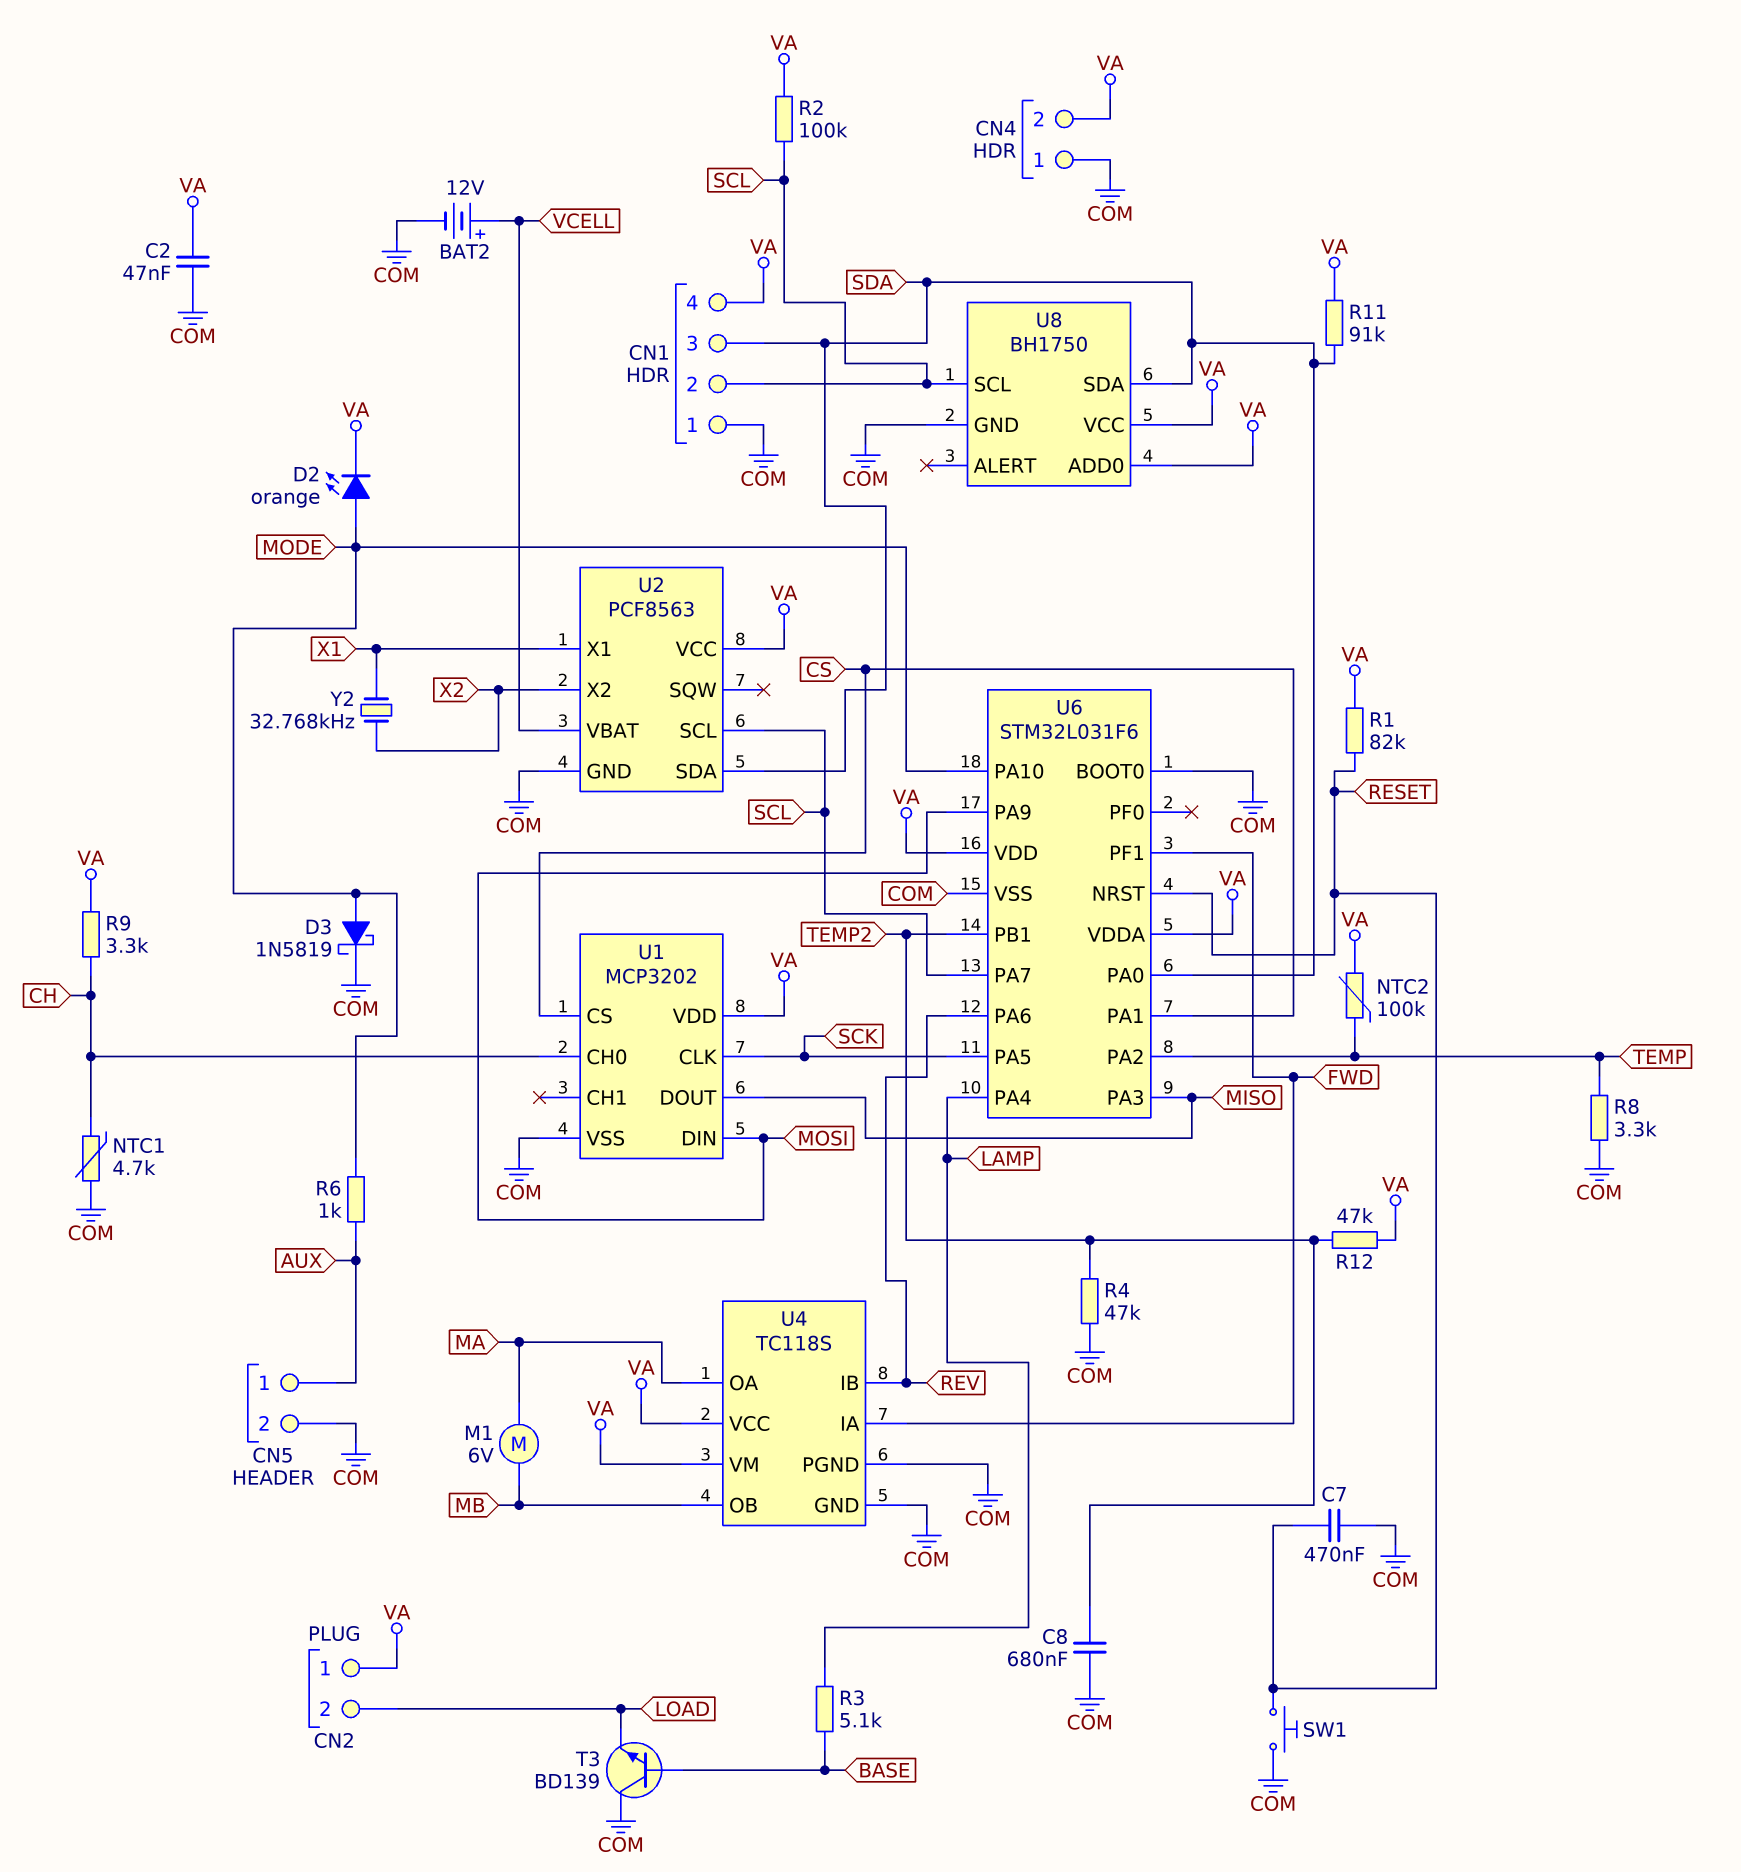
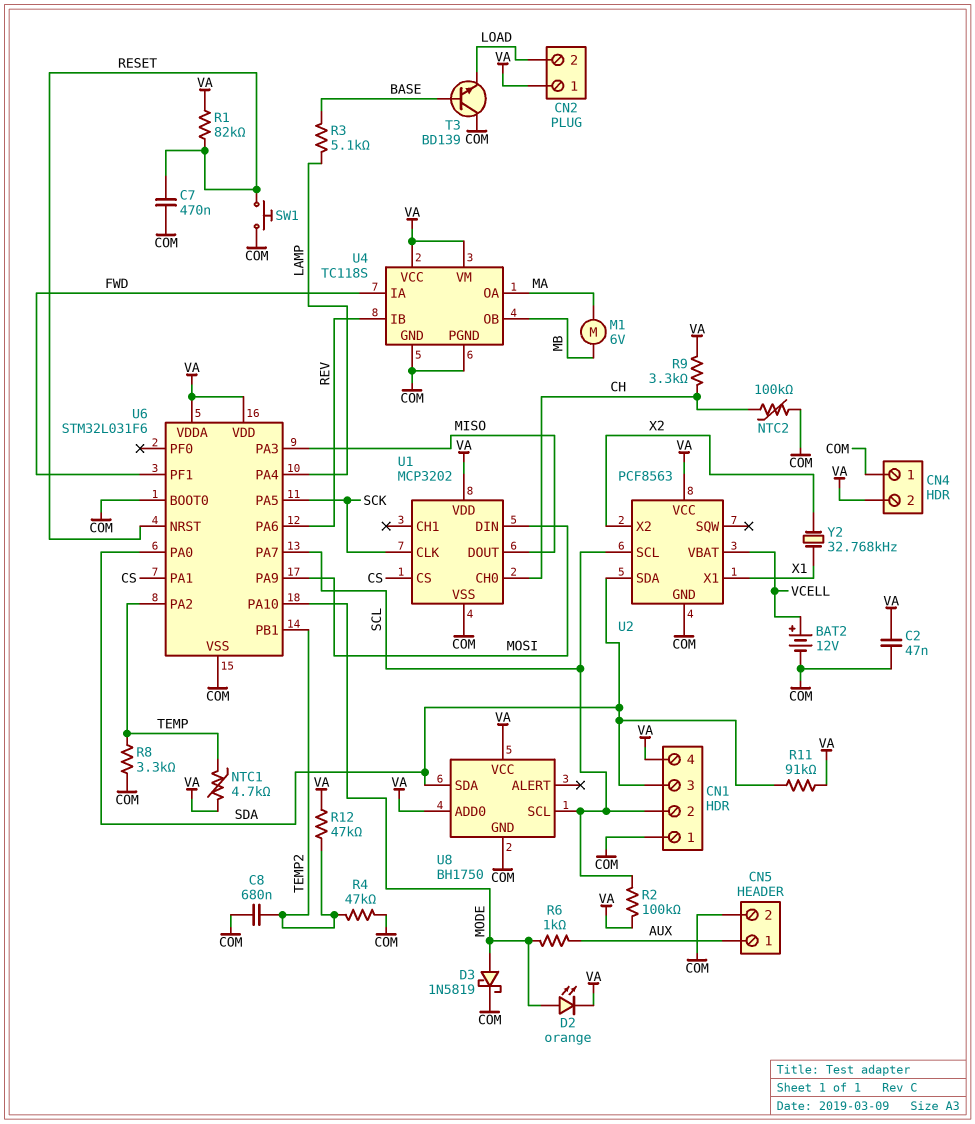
NTC1: 4.7k (CH, COM) -> 4.7k (TEMP, VA)
NTC2: 100k (TEMP, VA) -> 100k (CH, COM)

